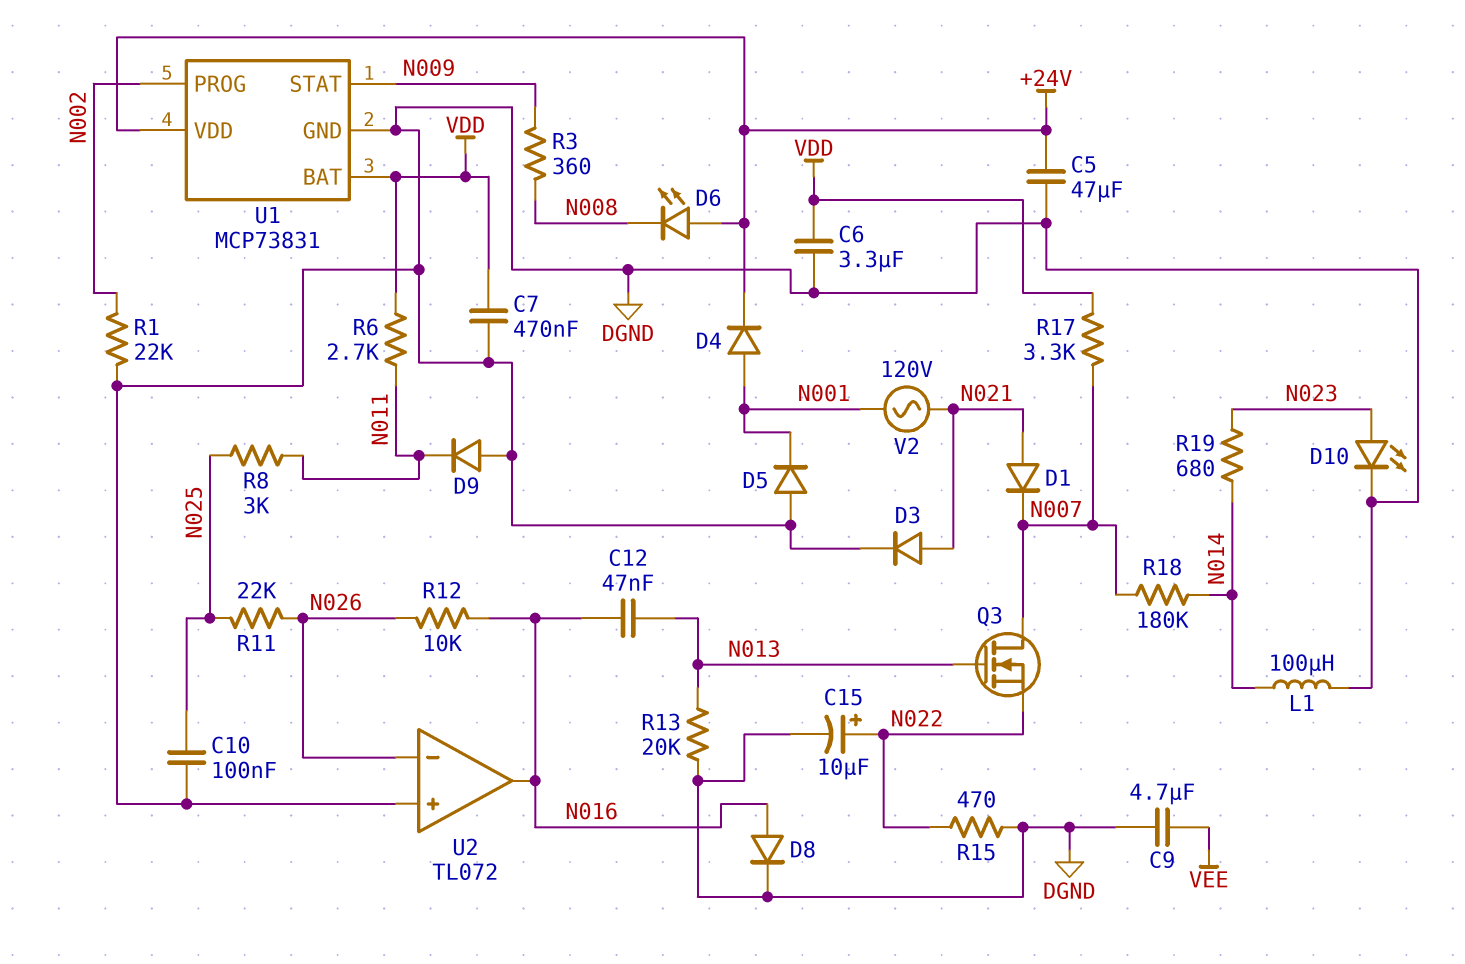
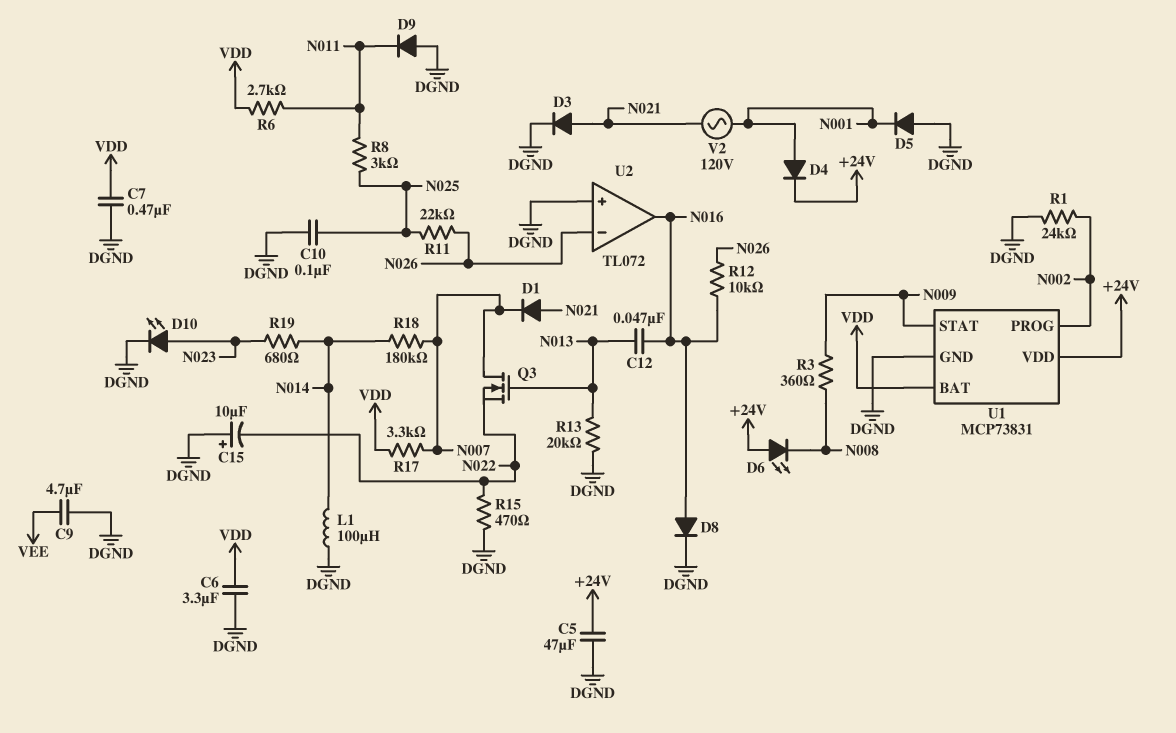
C15: 10uF (plus N022, minus DGND) -> 10uF (plus DGND, minus N022)
R1: 22k (DGND, N002) -> 24k (DGND, N002)

